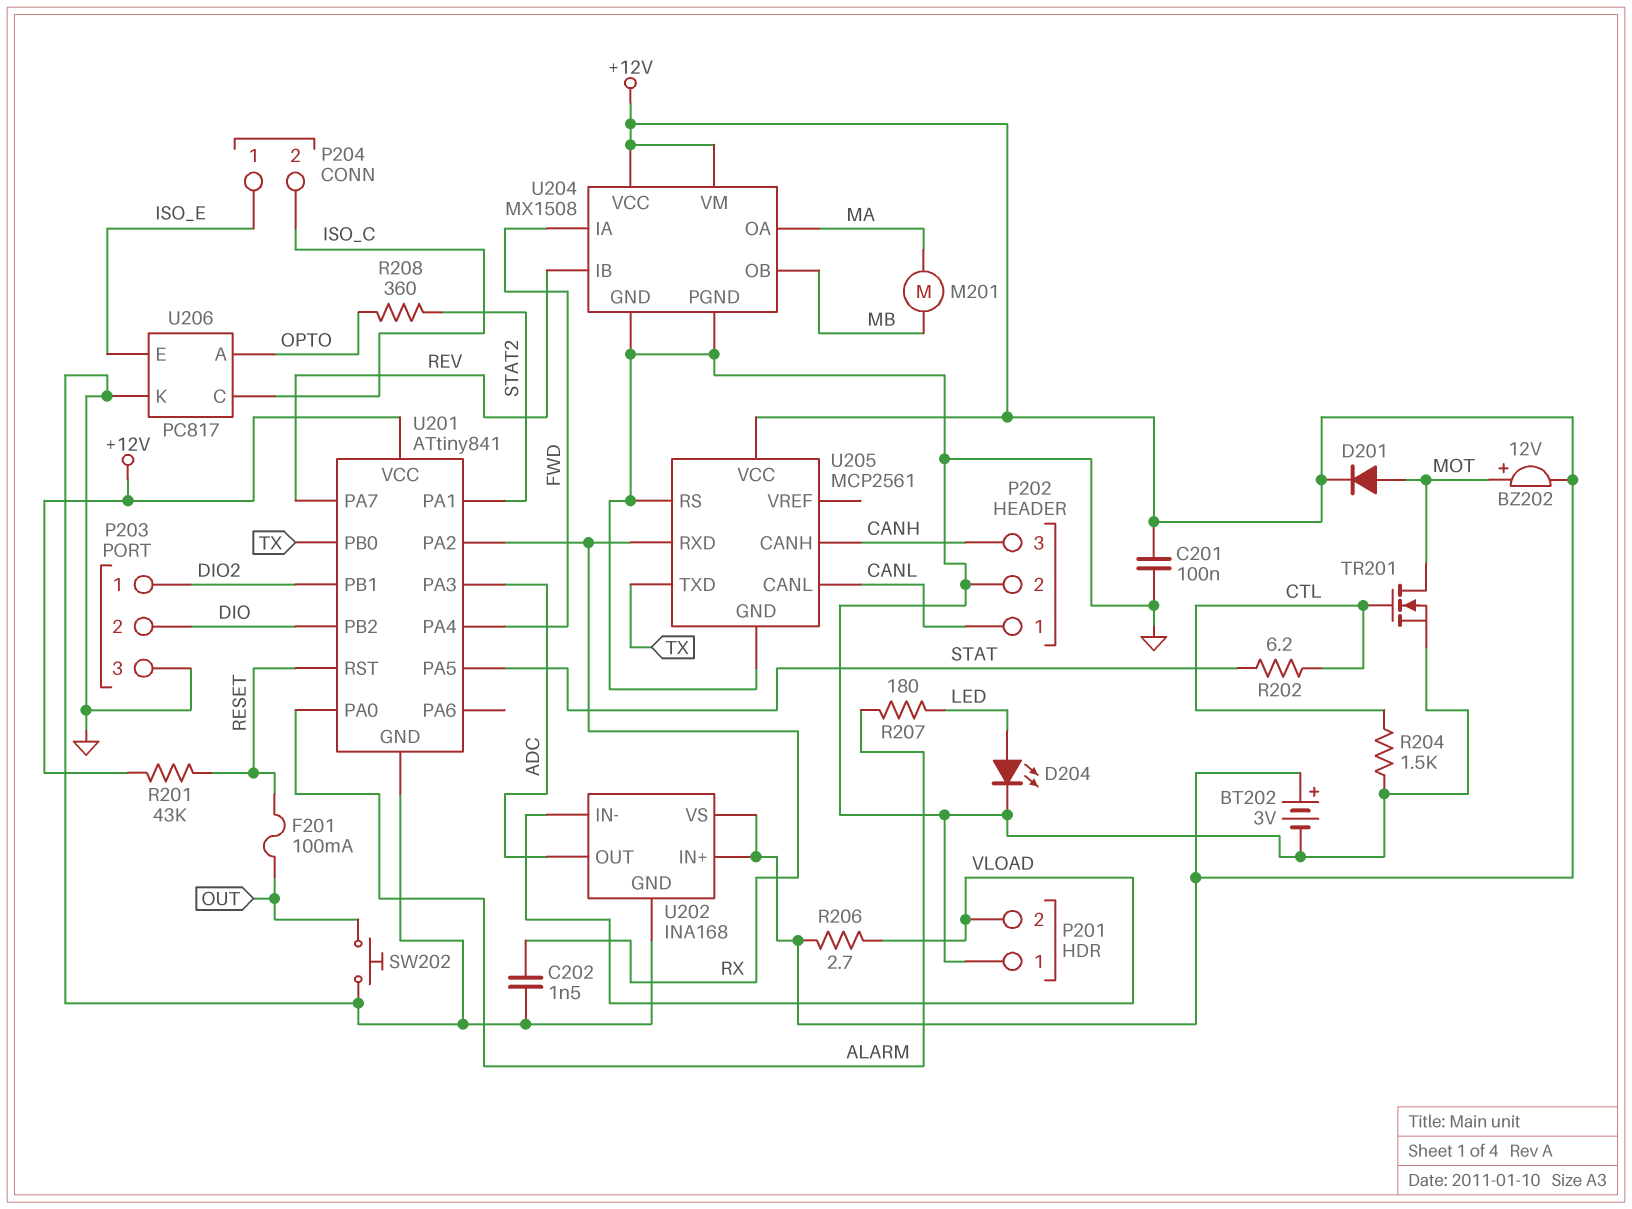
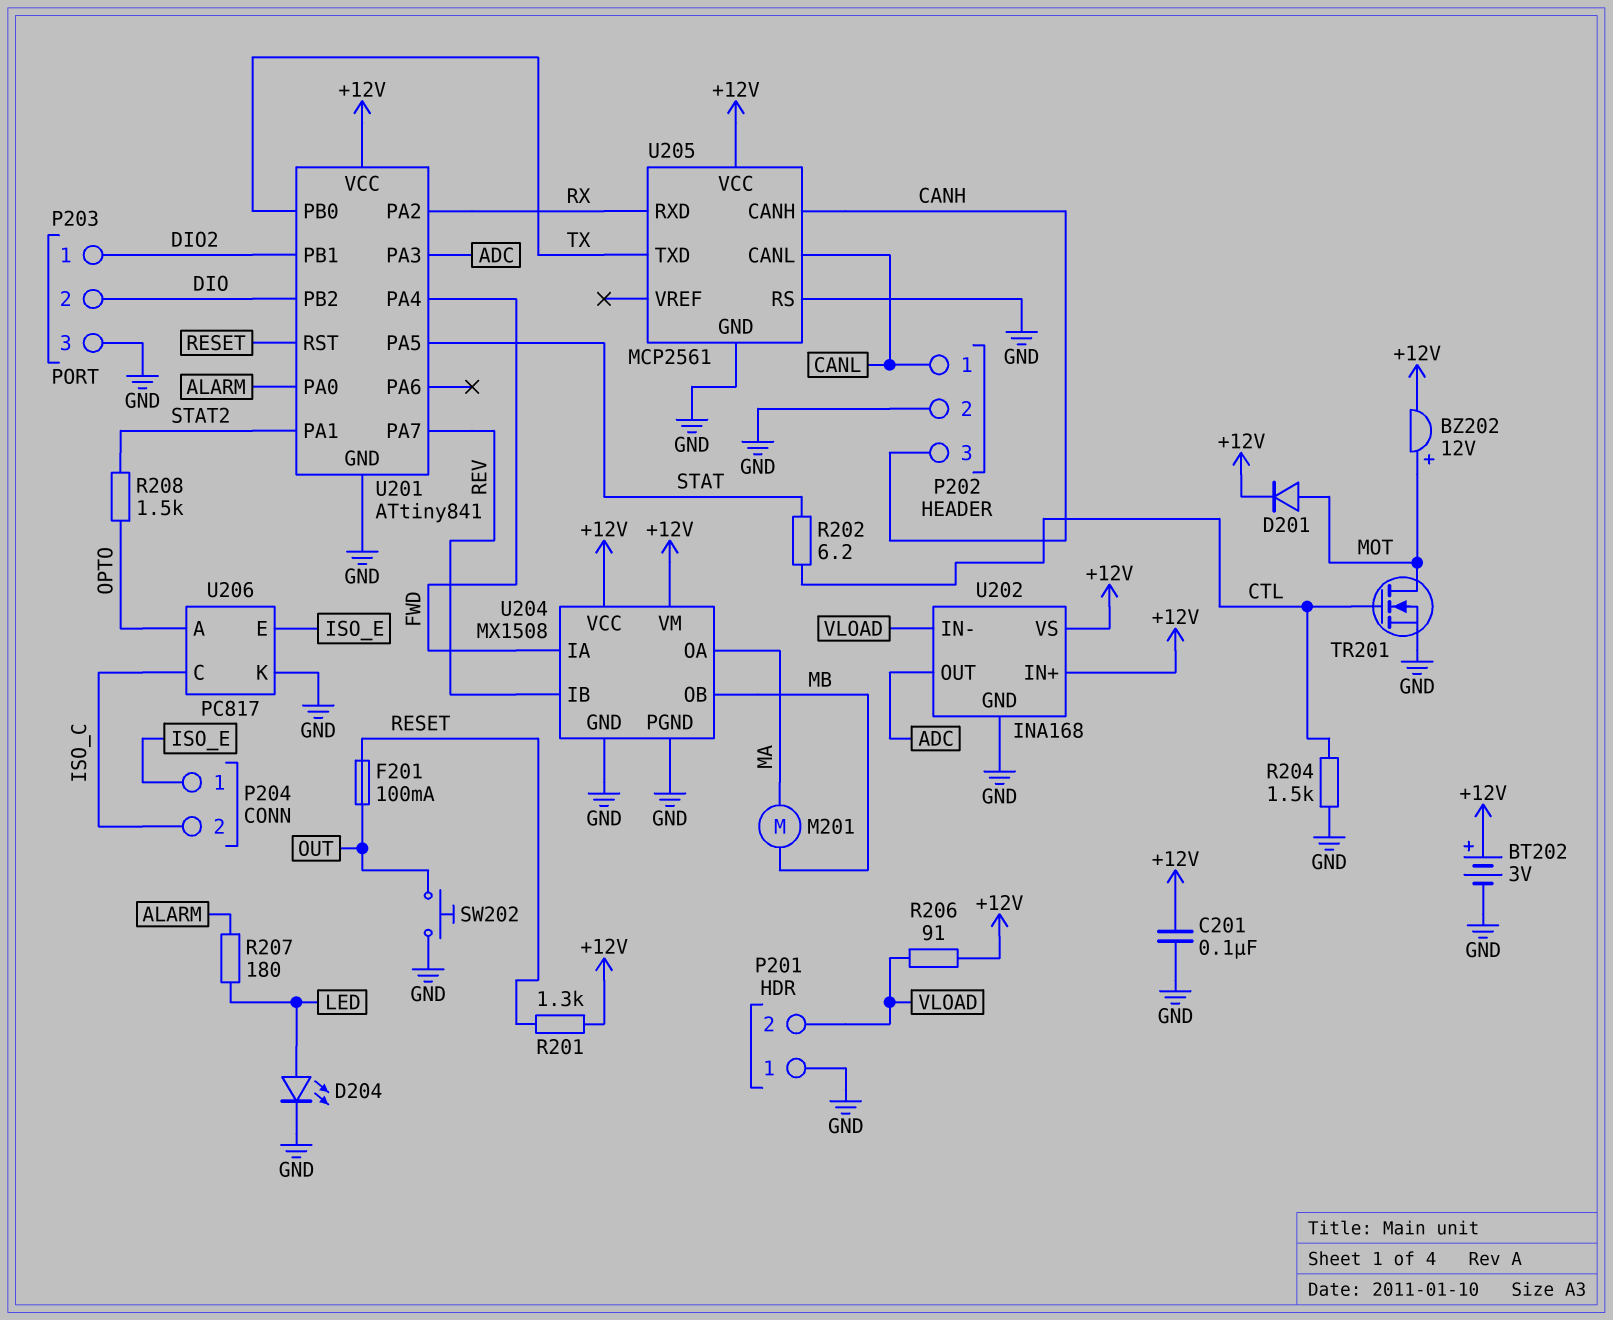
C202: 1.5nF (GND, RX) -> none
R201: 43k (+12V, RESET) -> 1.3k (+12V, RESET)
R206: 2.7 (+12V, VLOAD) -> 91 (+12V, VLOAD)
R208: 360 (OPTO, STAT2) -> 1.5k (OPTO, STAT2)

